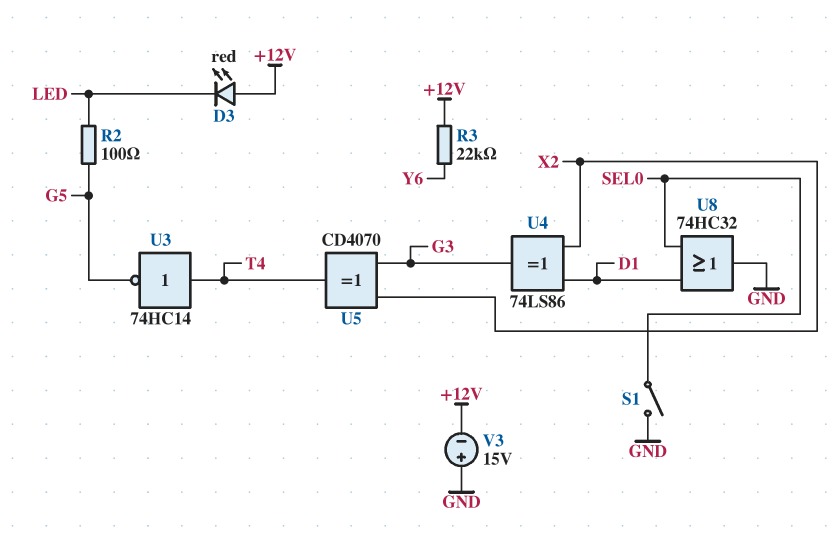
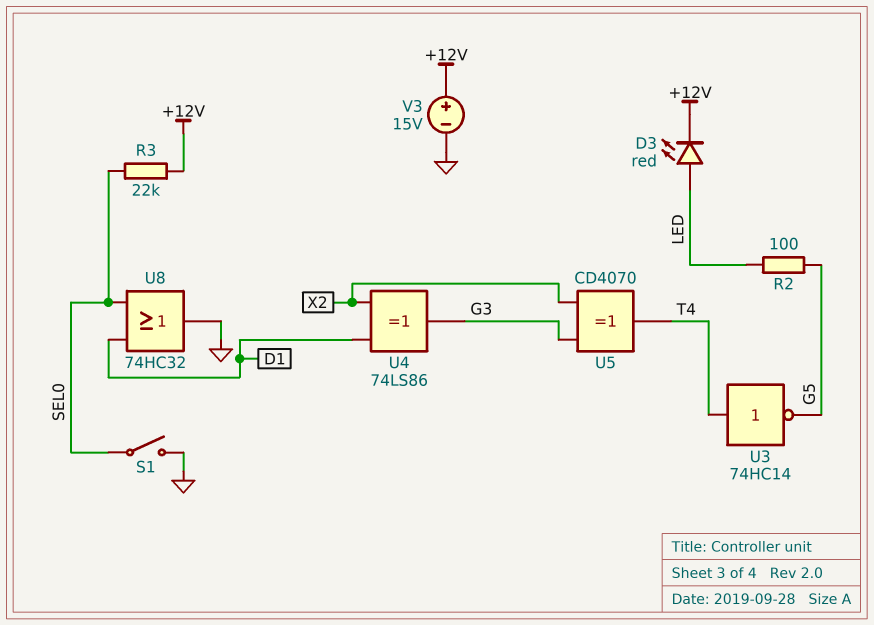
D3: LED red (A +12V, K LED) -> LED red (A LED, K +12V)
R3: 22k (+12V, Y6) -> 22k (+12V, SEL0)
V3: 15V (plus GND, minus +12V) -> 15V (plus +12V, minus GND)

